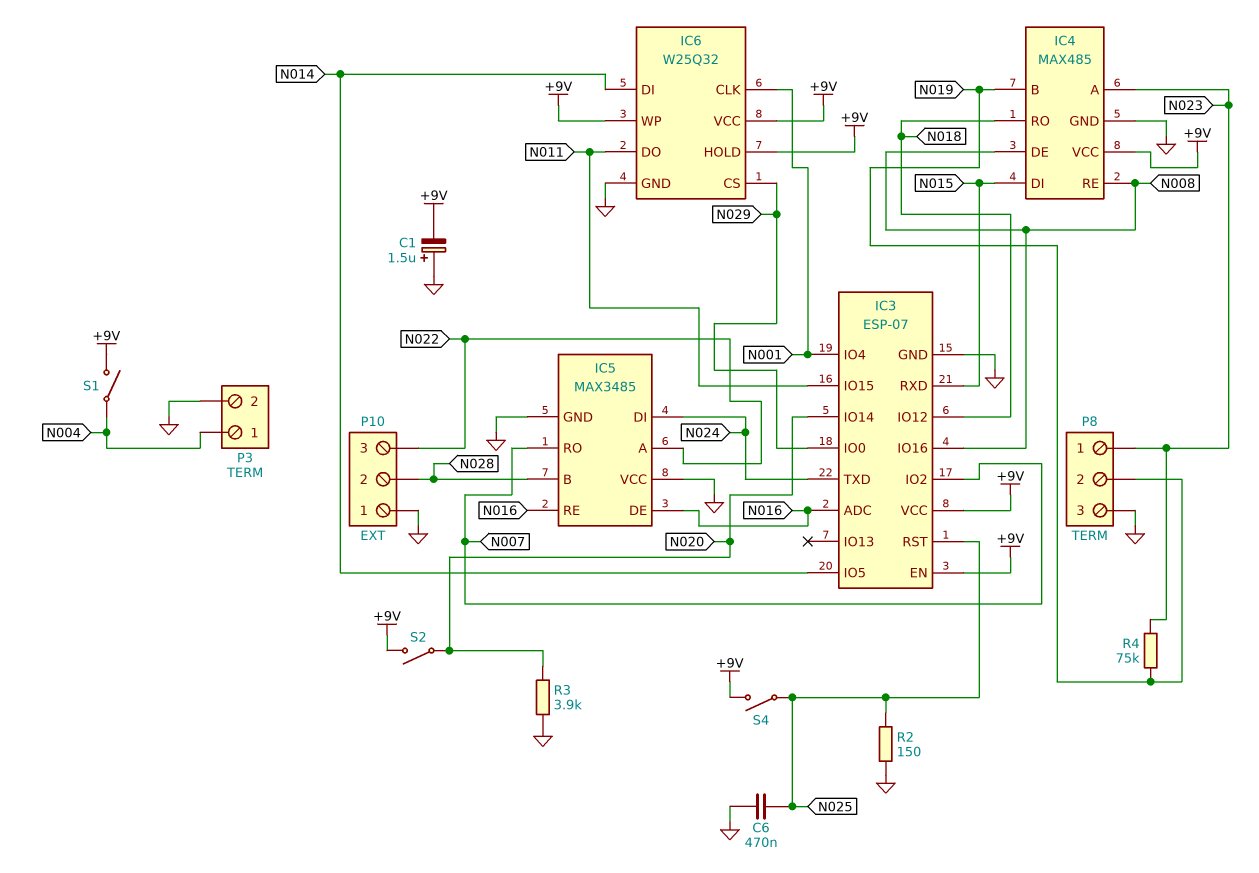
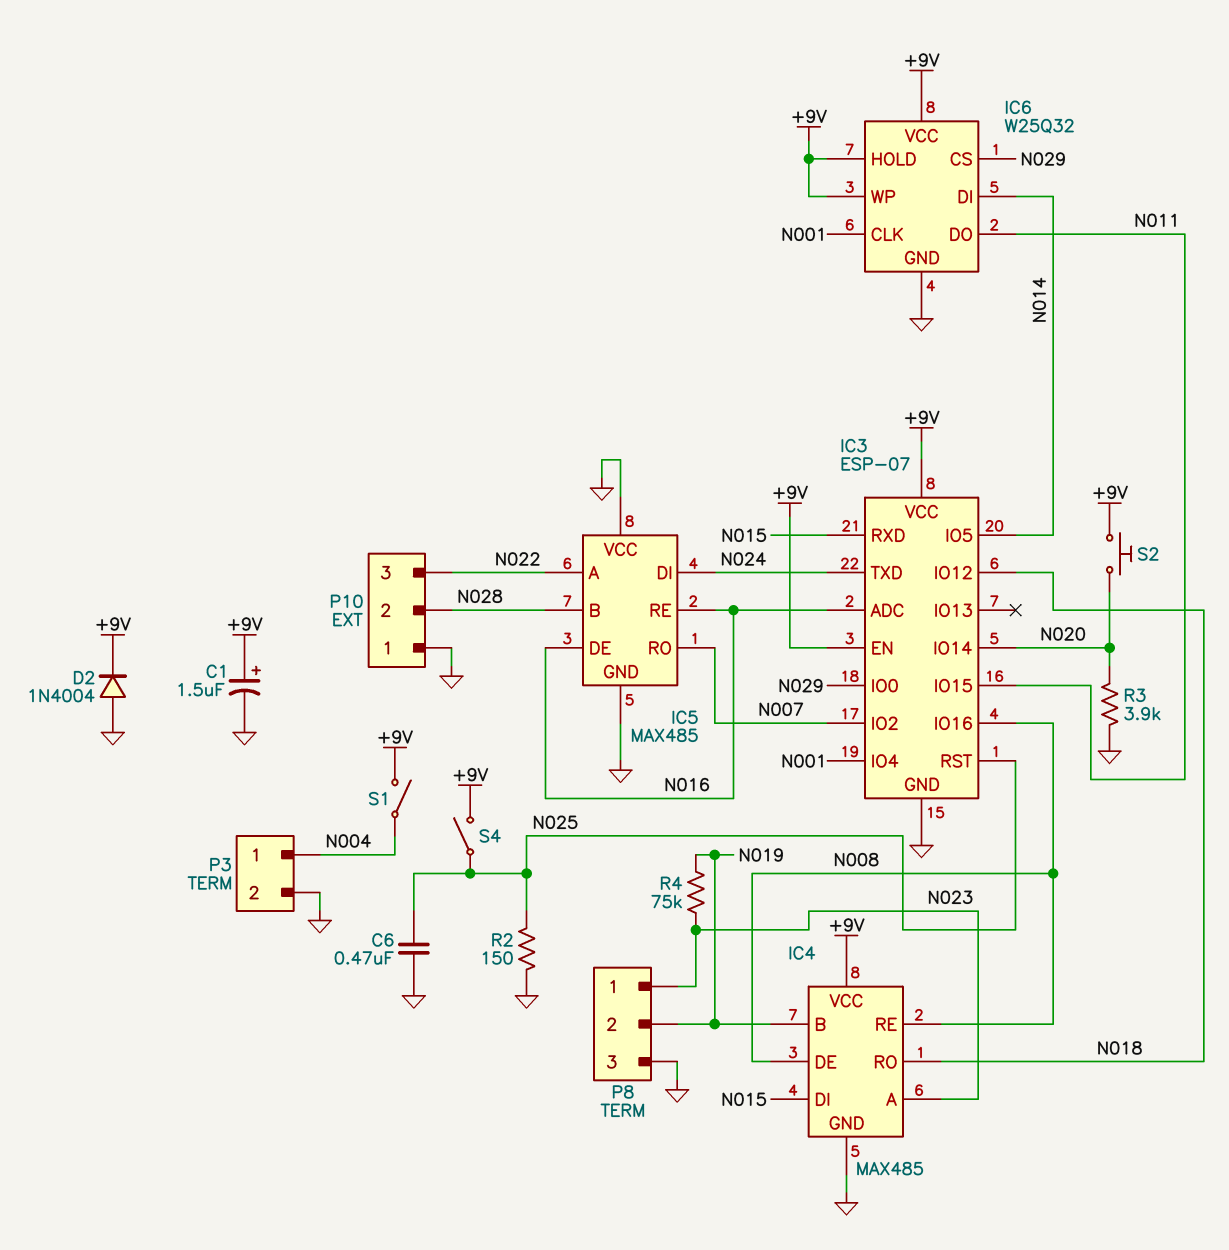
C1: 1.5uF (plus GND, minus +9V) -> 1.5uF (plus +9V, minus GND)
D2: none -> diode 1N4004 (A GND, K +9V)
IC5: MAX3485 -> MAX485
S2: switch (+9V, N020) -> button (+9V, N020)

